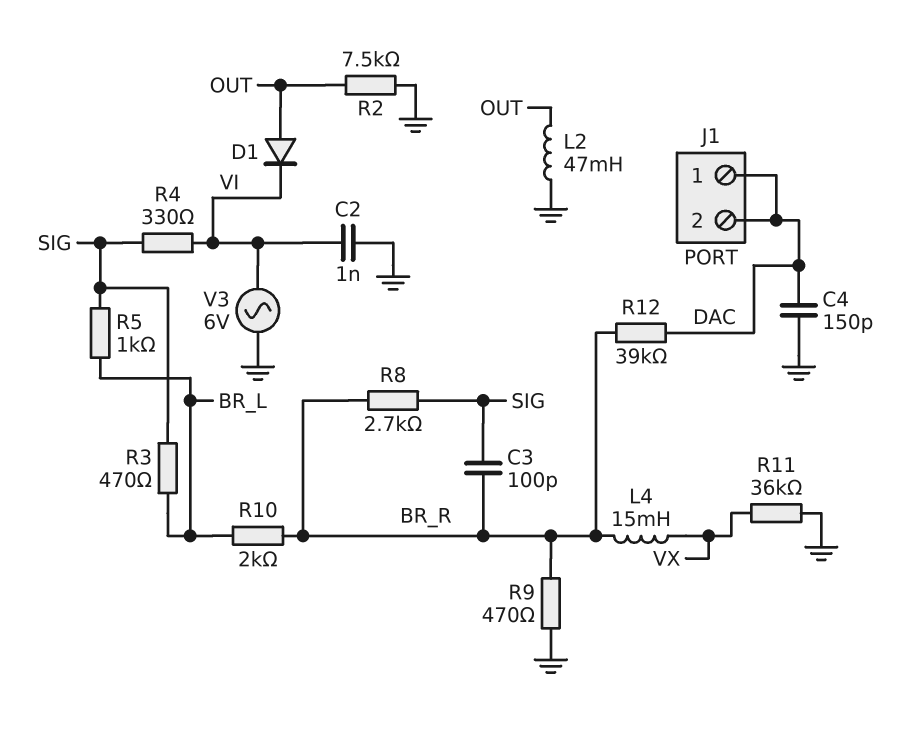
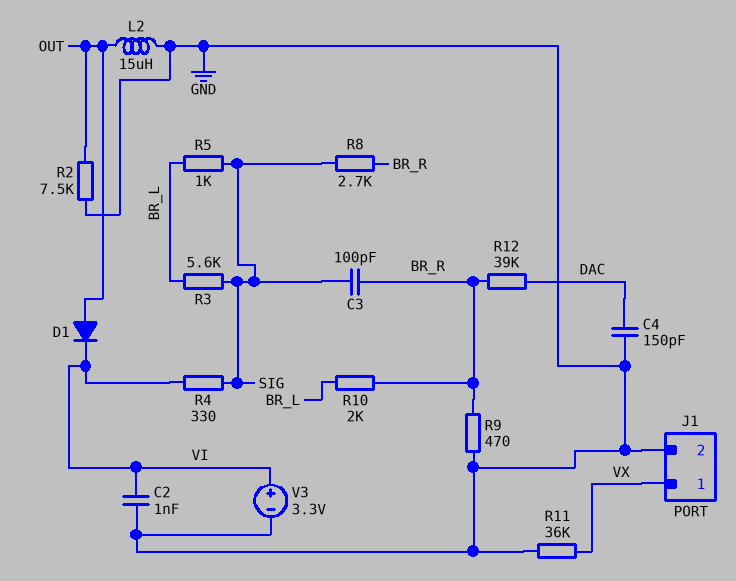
J1 pin 1: DAC -> VX
J1 pin 2: DAC -> GND
L2: 47mH (GND, OUT) -> 15uH (GND, OUT)
L4: 15mH (BR_R, VX) -> none
R3: 470 (BR_L, SIG) -> 5.6k (BR_L, SIG)
V3: AC 6V (GND, VI) -> 3.3V (plus VI, minus GND)

